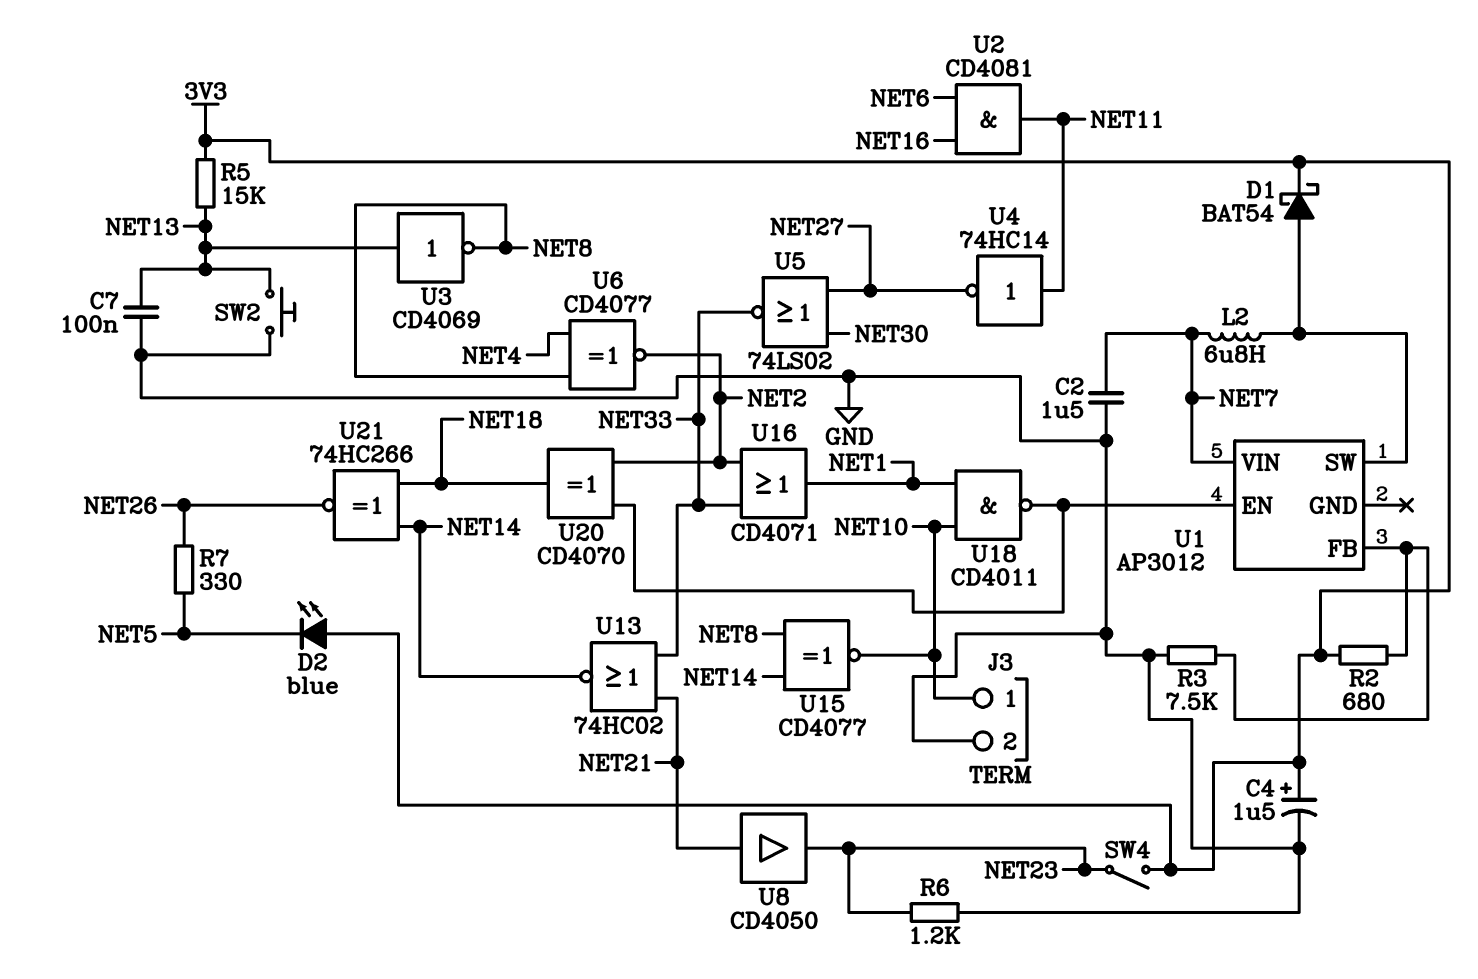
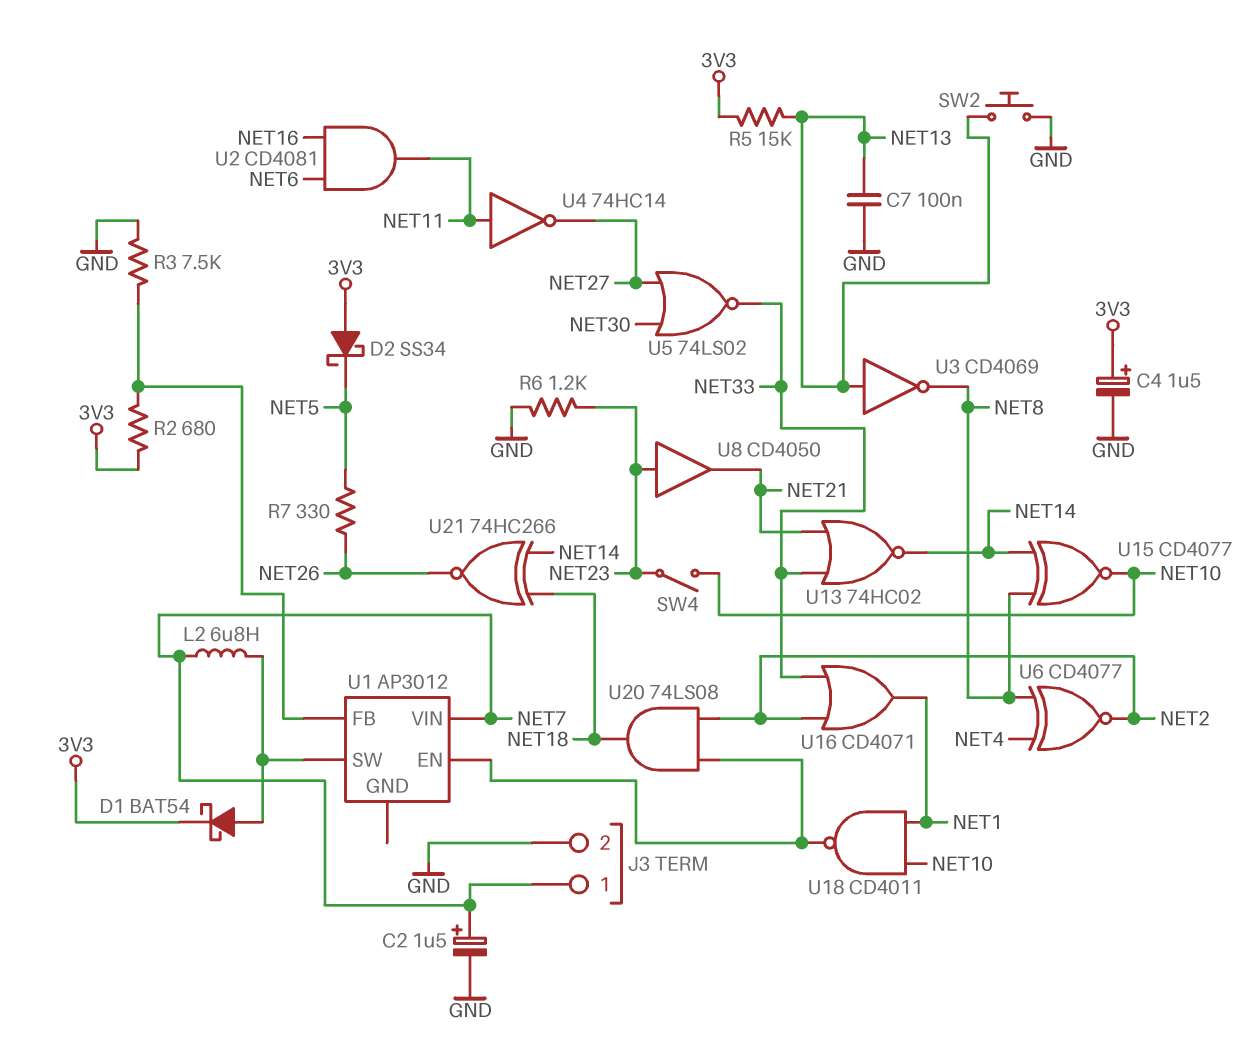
C2: 1.5uF (GND, NET7) -> 1.5uF (plus NET7, minus GND)
D2: LED blue (A 3V3, K NET5) -> schottky SS34 (A 3V3, K NET5)
J3 pin 1: NET10 -> NET7
SW4: switch (3V3, NET23) -> switch (NET10, NET23)
U8: buffer CD4050 (in NET21, out NET23) -> buffer CD4050 (in NET23, out NET21)
U20: XOR CD4070 (in NET2, in U1/EN, out NET18) -> AND 74LS08 (in NET2, in U1/EN, out NET18)

